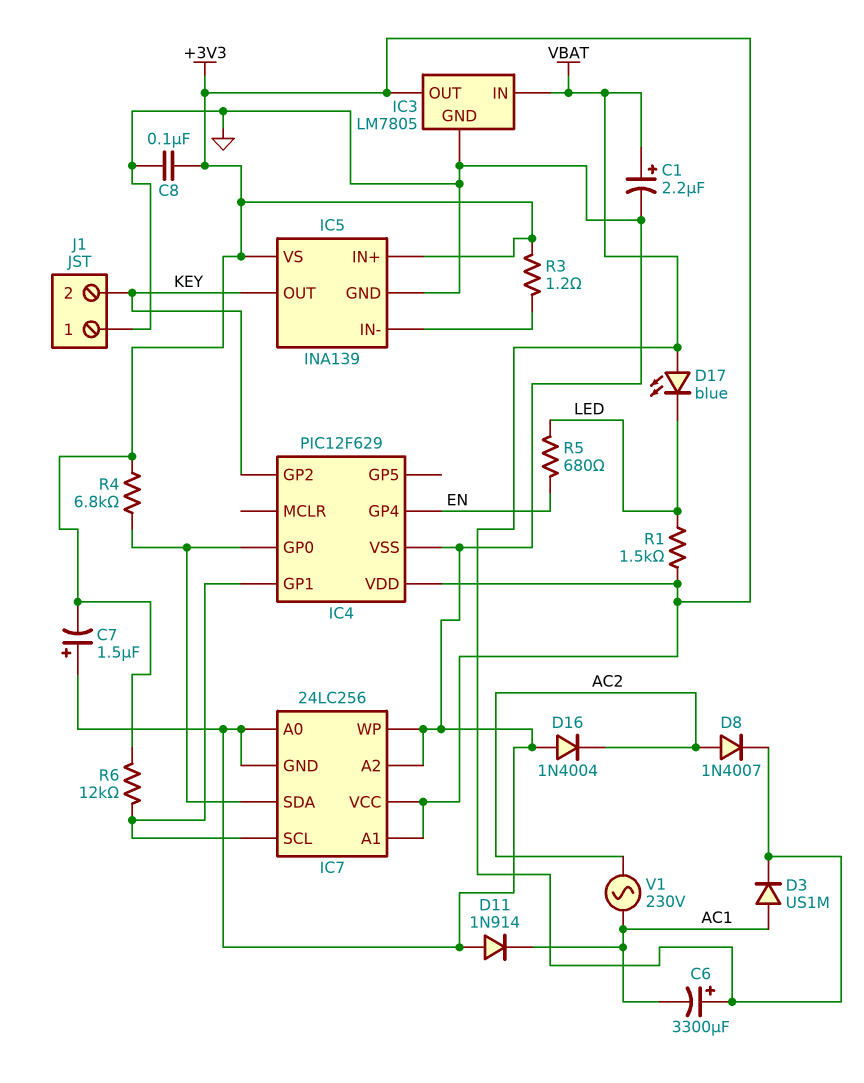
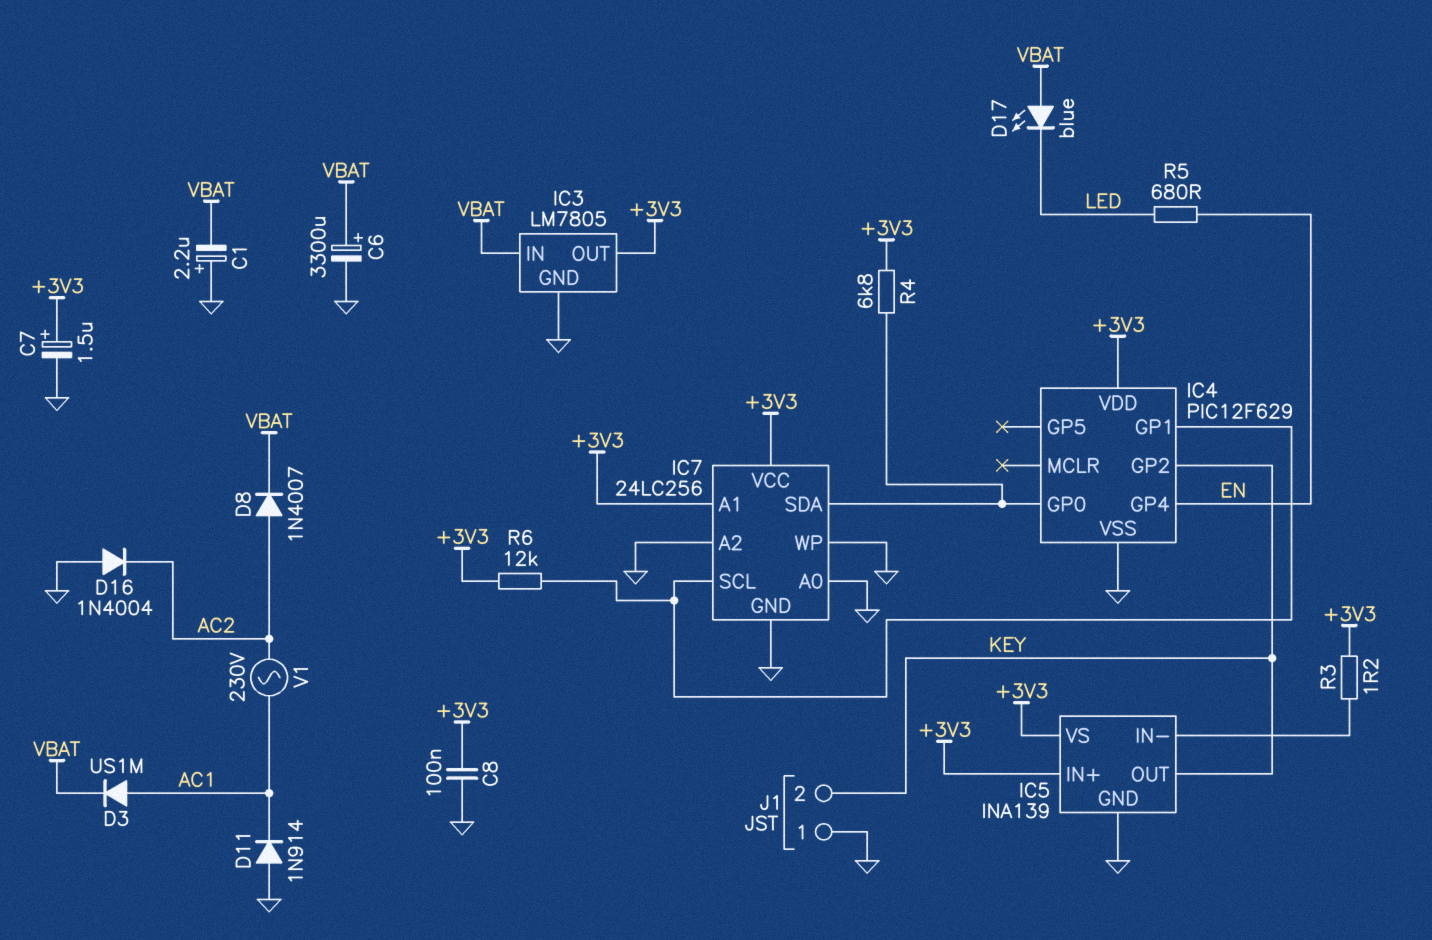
C1: 2.2uF (plus VBAT, minus GND) -> 2.2uF (plus GND, minus VBAT)
C6: 3300uF (plus VBAT, minus AC1) -> 3300uF (plus VBAT, minus GND)
C7: 1.5uF (plus GND, minus +3V3) -> 1.5uF (plus +3V3, minus GND)
R1: 1.5k (+3V3, LED) -> none

